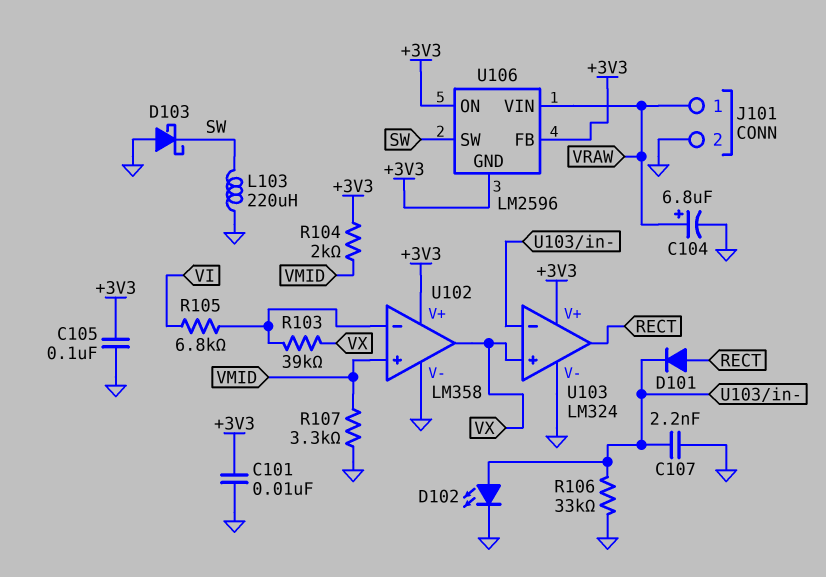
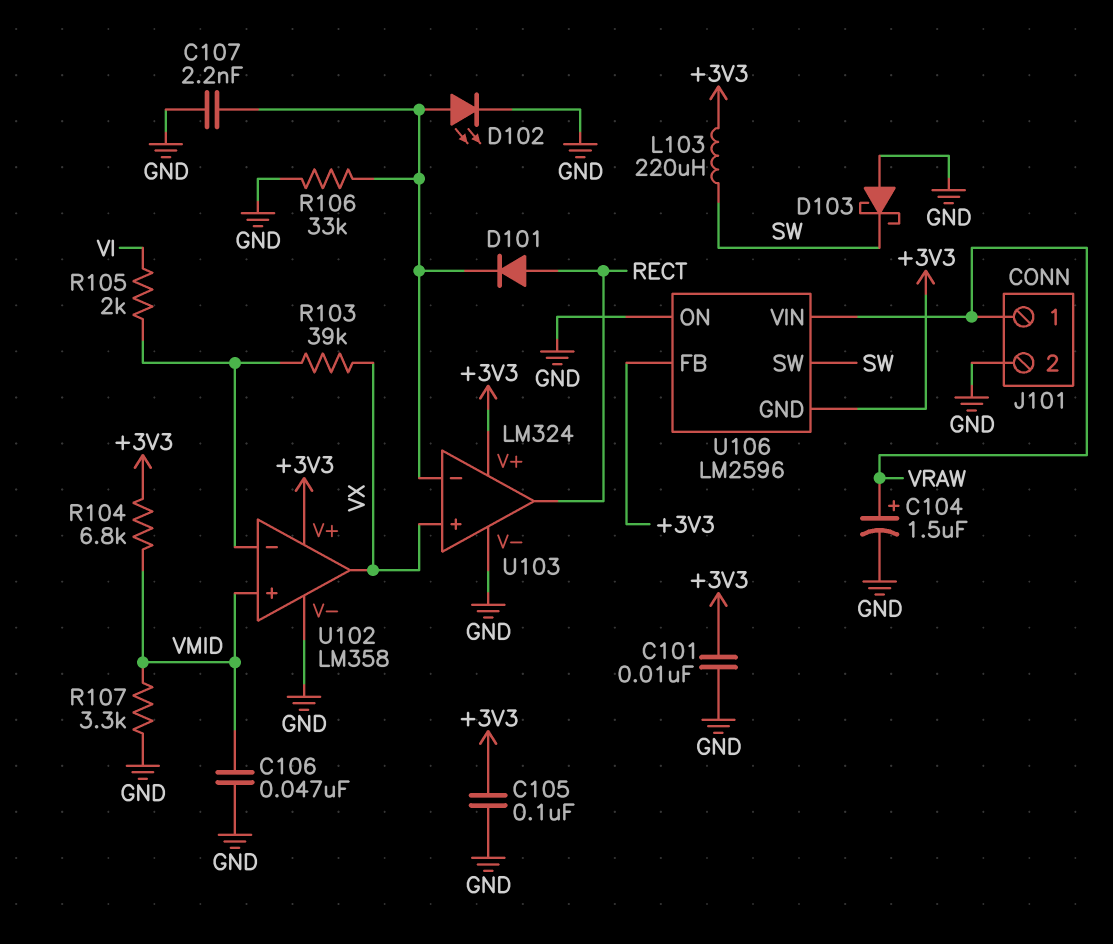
C104: 6.8uF (plus VRAW, minus GND) -> 1.5uF (plus VRAW, minus GND)
C106: none -> 47nF (GND, VMID)
L103: 220uH (GND, SW) -> 220uH (+3V3, SW)
R104: 2k (+3V3, VMID) -> 6.8k (+3V3, VMID)
R105: 6.8k (U102/in-, VI) -> 2k (U102/in-, VI)
U106 pin ON: +3V3 -> GND

